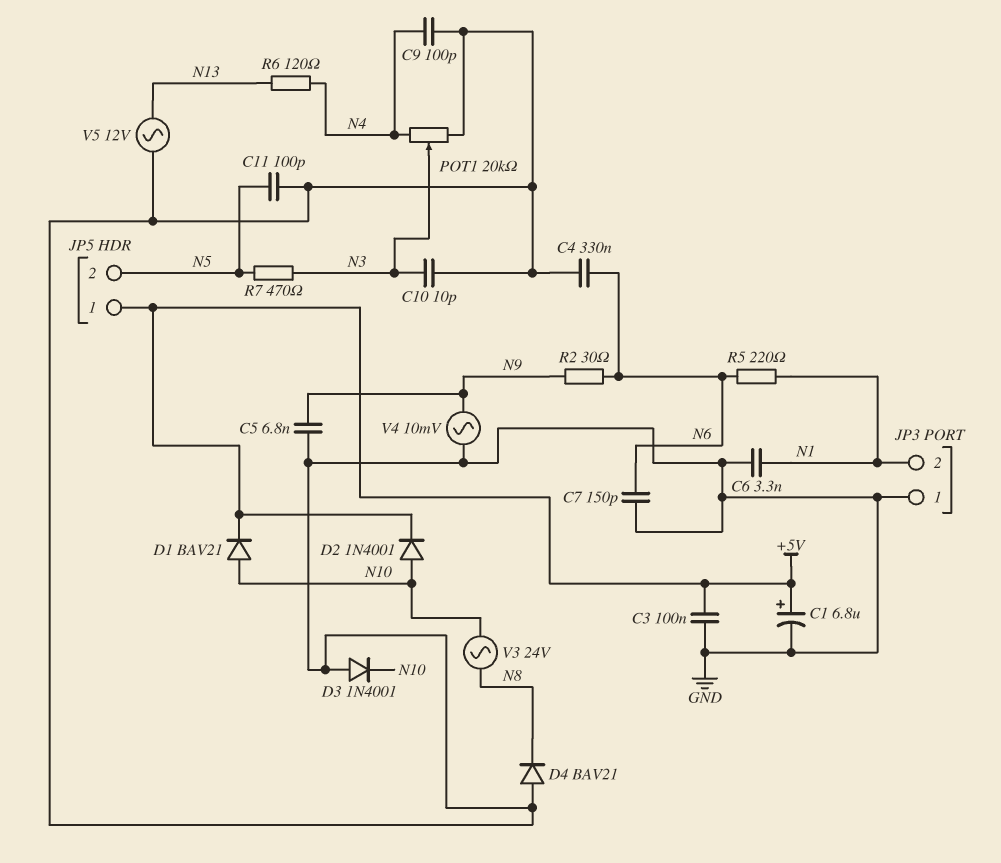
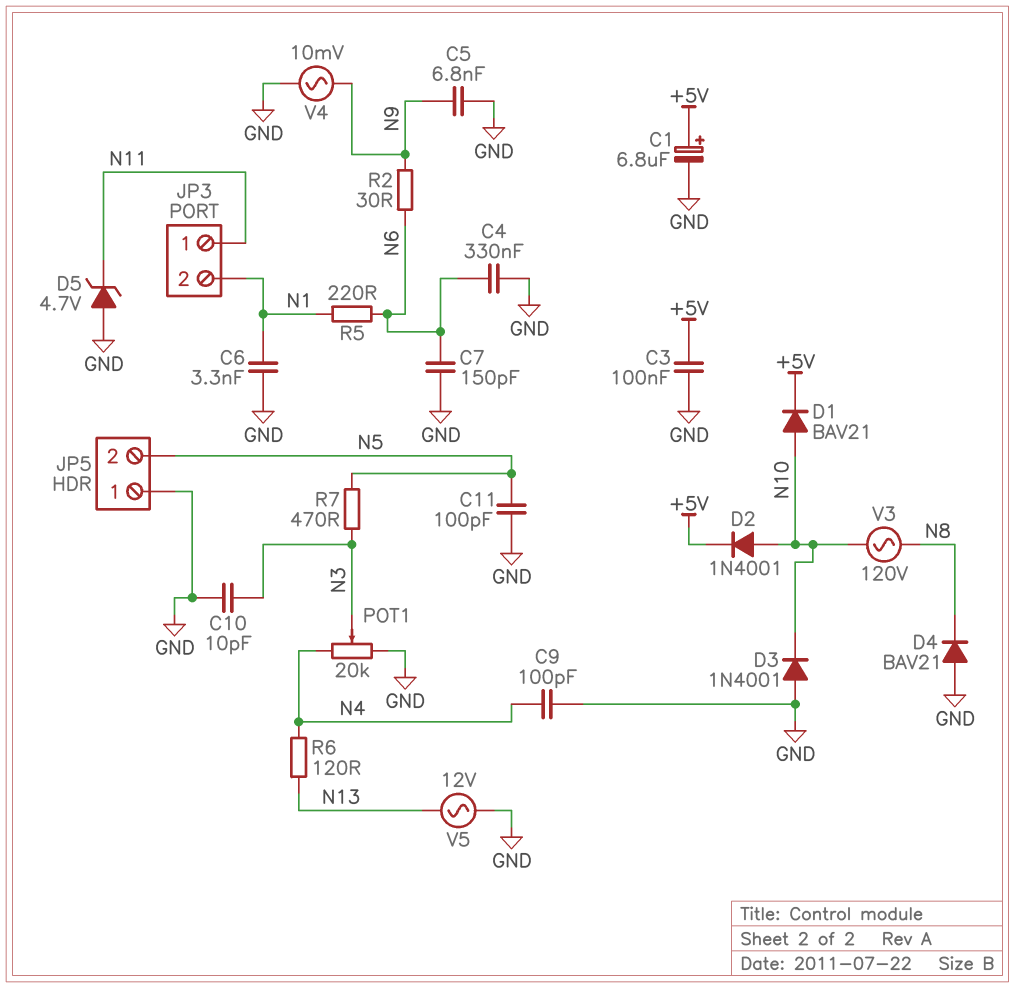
D5: none -> zener 4.7V (A GND, K N11)
JP3 pin 1: GND -> N11
JP5 pin 1: +5V -> GND
V3: AC 24V (N8, N10) -> AC 120V (N8, N10)

